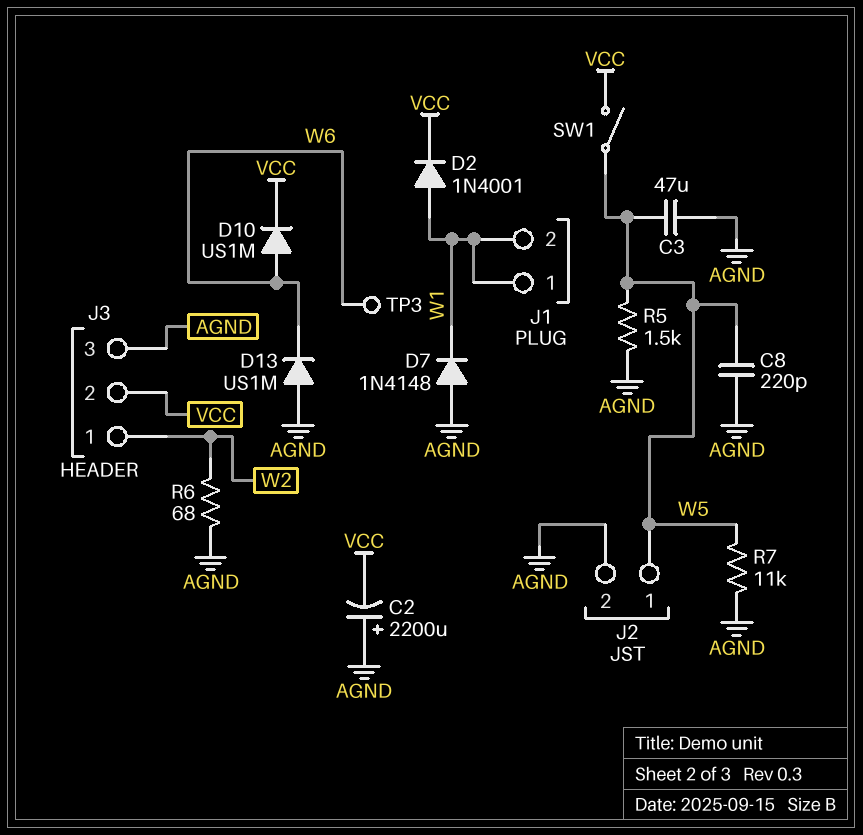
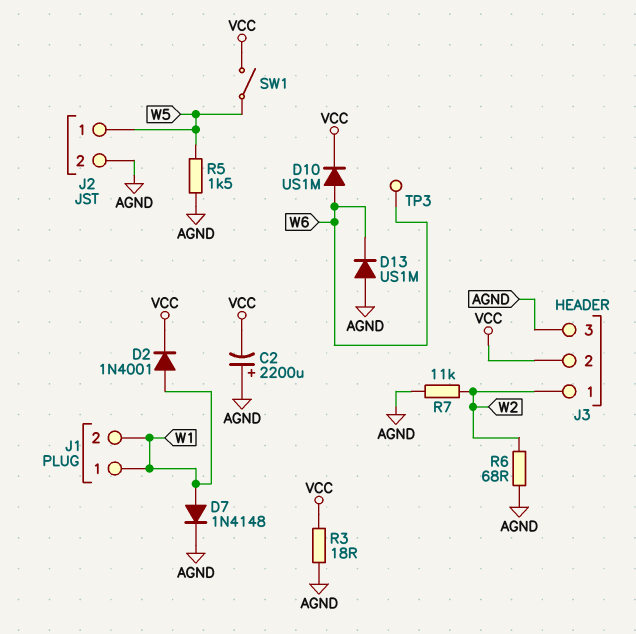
C3: 47uF (AGND, W5) -> none
C8: 220pF (AGND, W5) -> none
D7: diode 1N4148 (A AGND, K W1) -> diode 1N4148 (A W1, K AGND)
R3: none -> 18 (AGND, VCC)
R7: 11k (AGND, W5) -> 11k (AGND, W2)

